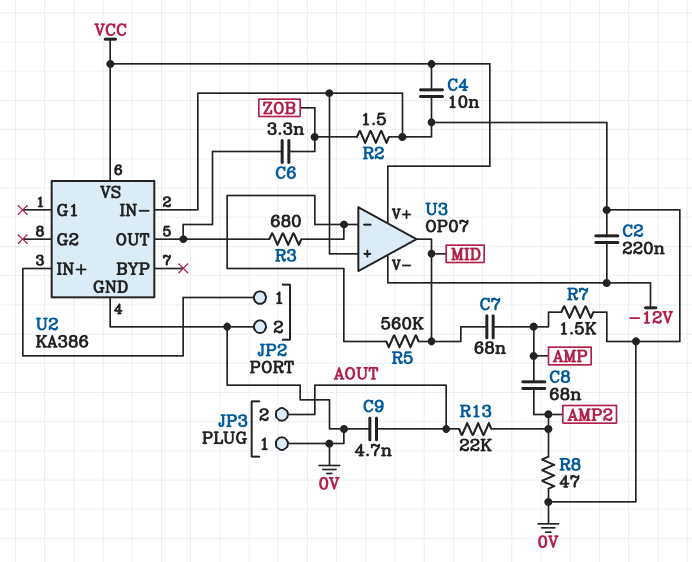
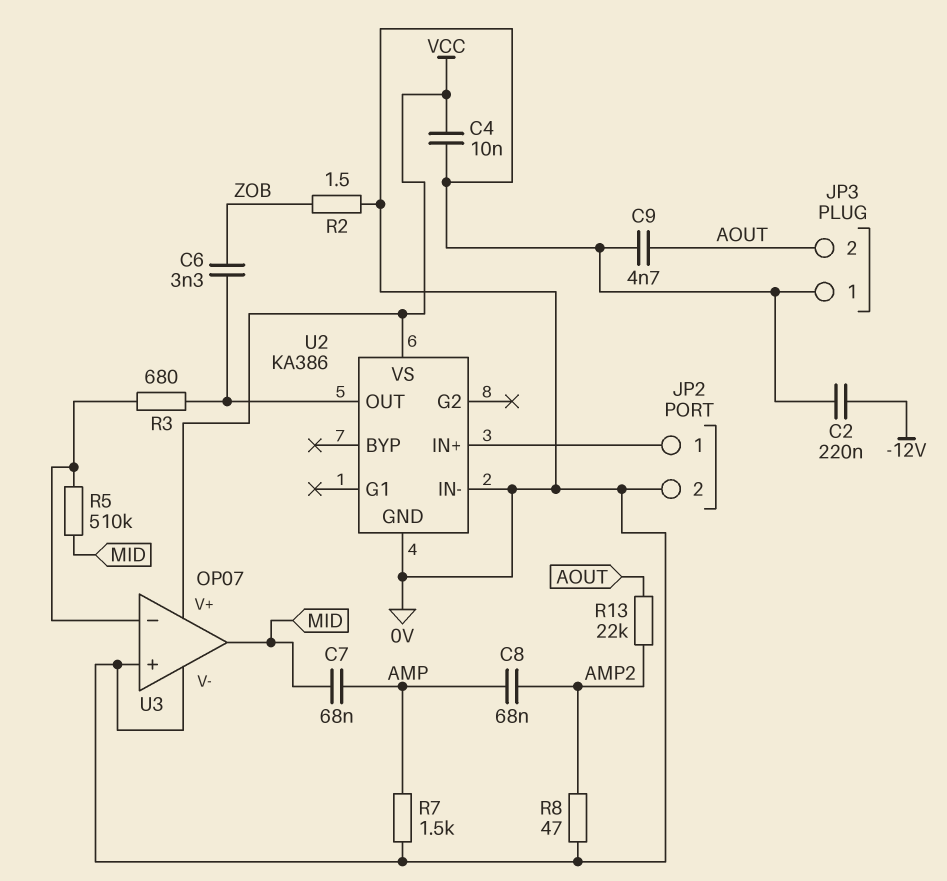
R5: 560k (MID, U3/in-) -> 510k (MID, U3/in-)
U3 pin V-: -12V -> 0V

